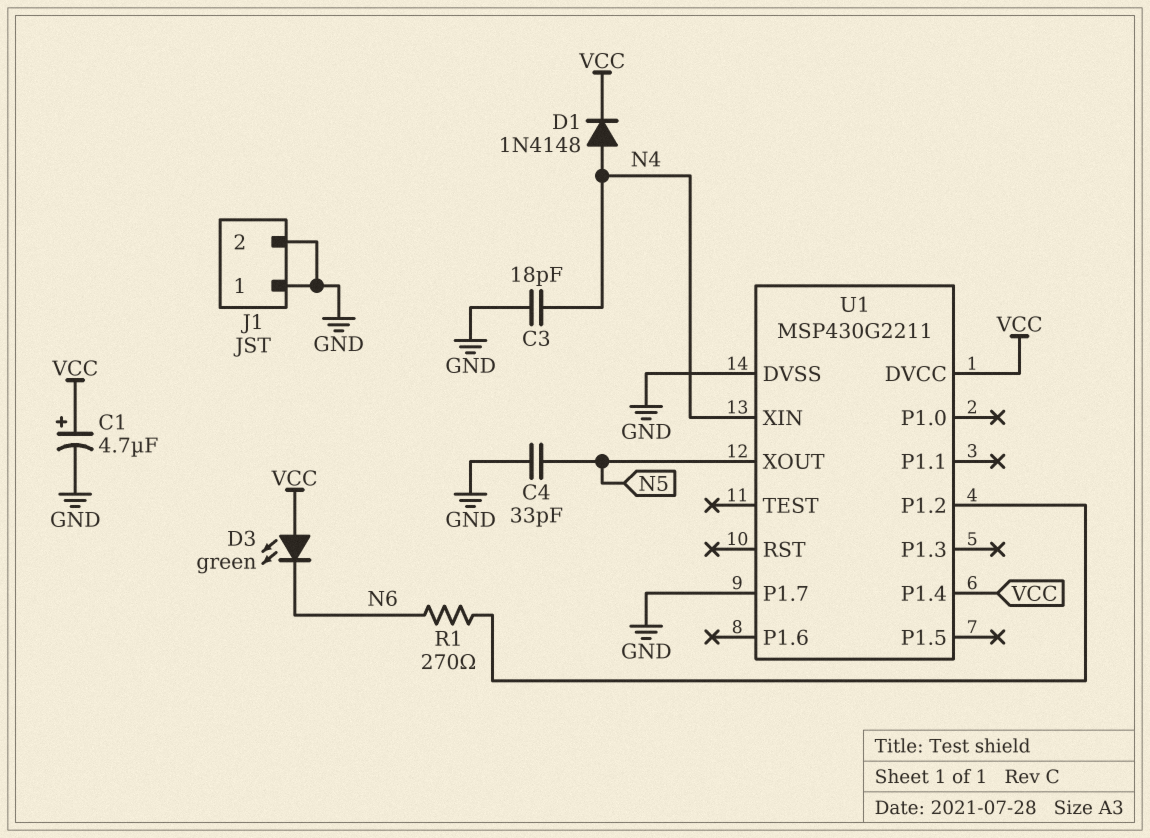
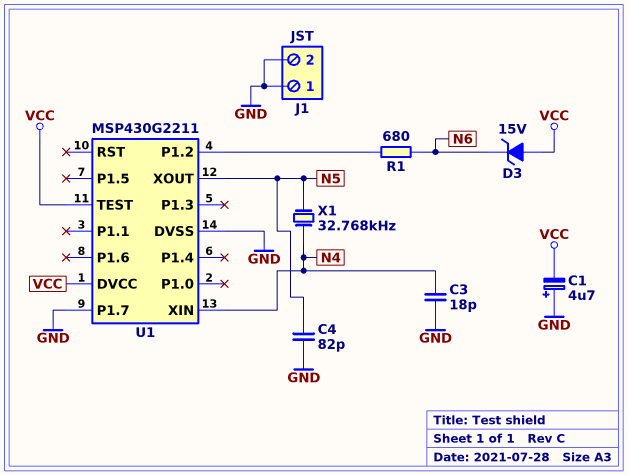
C1: 4.7uF (plus VCC, minus GND) -> 4.7uF (plus GND, minus VCC)
C4: 33pF (GND, N5) -> 82pF (GND, N5)
D1: diode 1N4148 (A N4, K VCC) -> none
D3: LED green (A VCC, K N6) -> zener 15V (A VCC, K N6)
R1: 270 (N6, U1/P1.2) -> 680 (N6, U1/P1.2)
U1 pin P1.4: VCC -> none
U1 pin TEST: none -> VCC
X1: none -> 32.768kHz (N4, N5)

